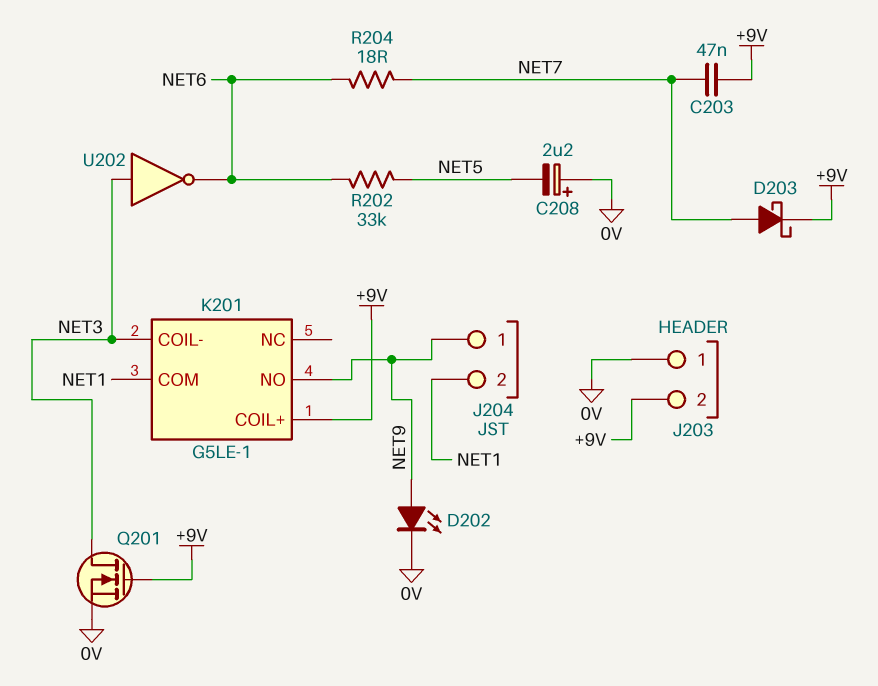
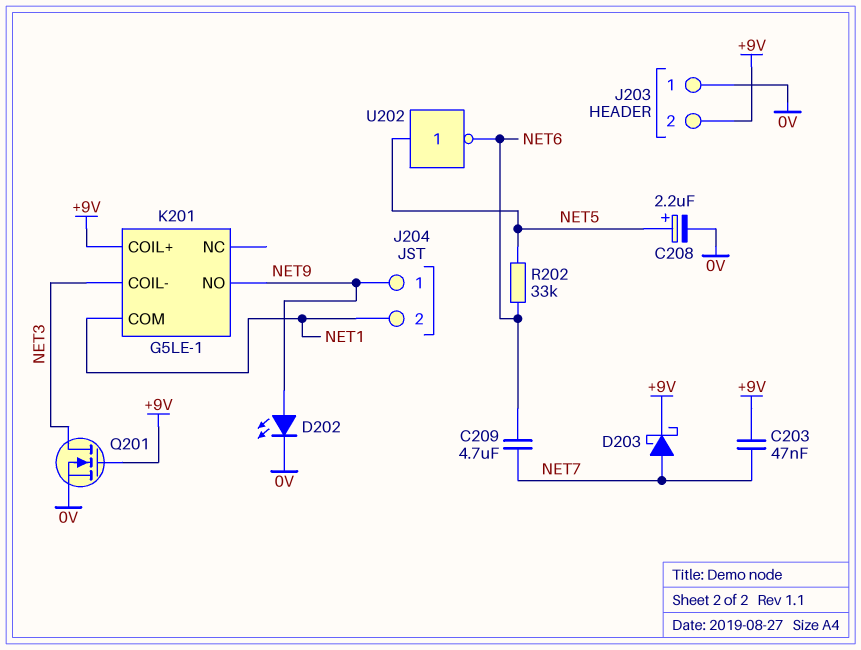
C208: 2.2uF (plus 0V, minus NET5) -> 2.2uF (plus NET5, minus 0V)
C209: none -> 4.7uF (NET6, NET7)
R204: 18 (NET6, NET7) -> none
U202: NOT (in NET3, out NET6) -> NOT (in NET5, out NET6)

